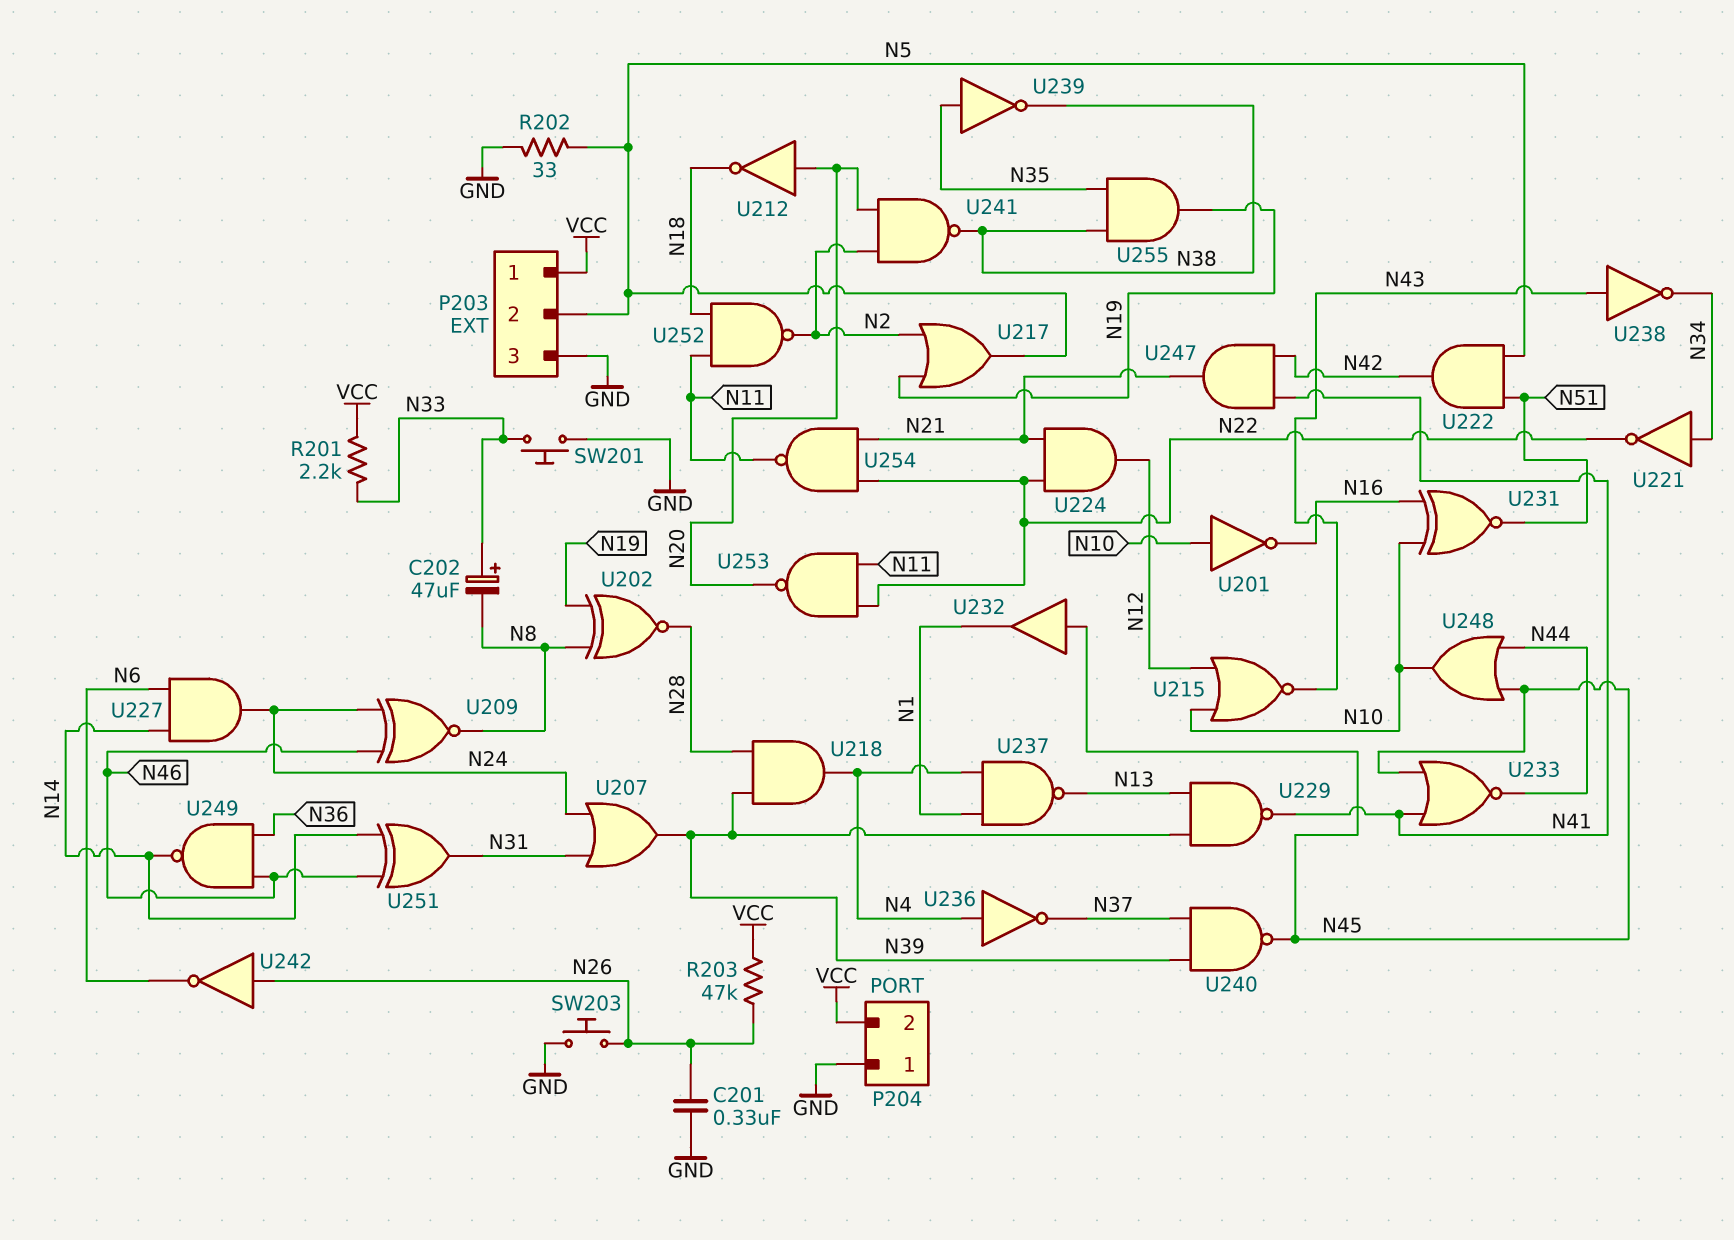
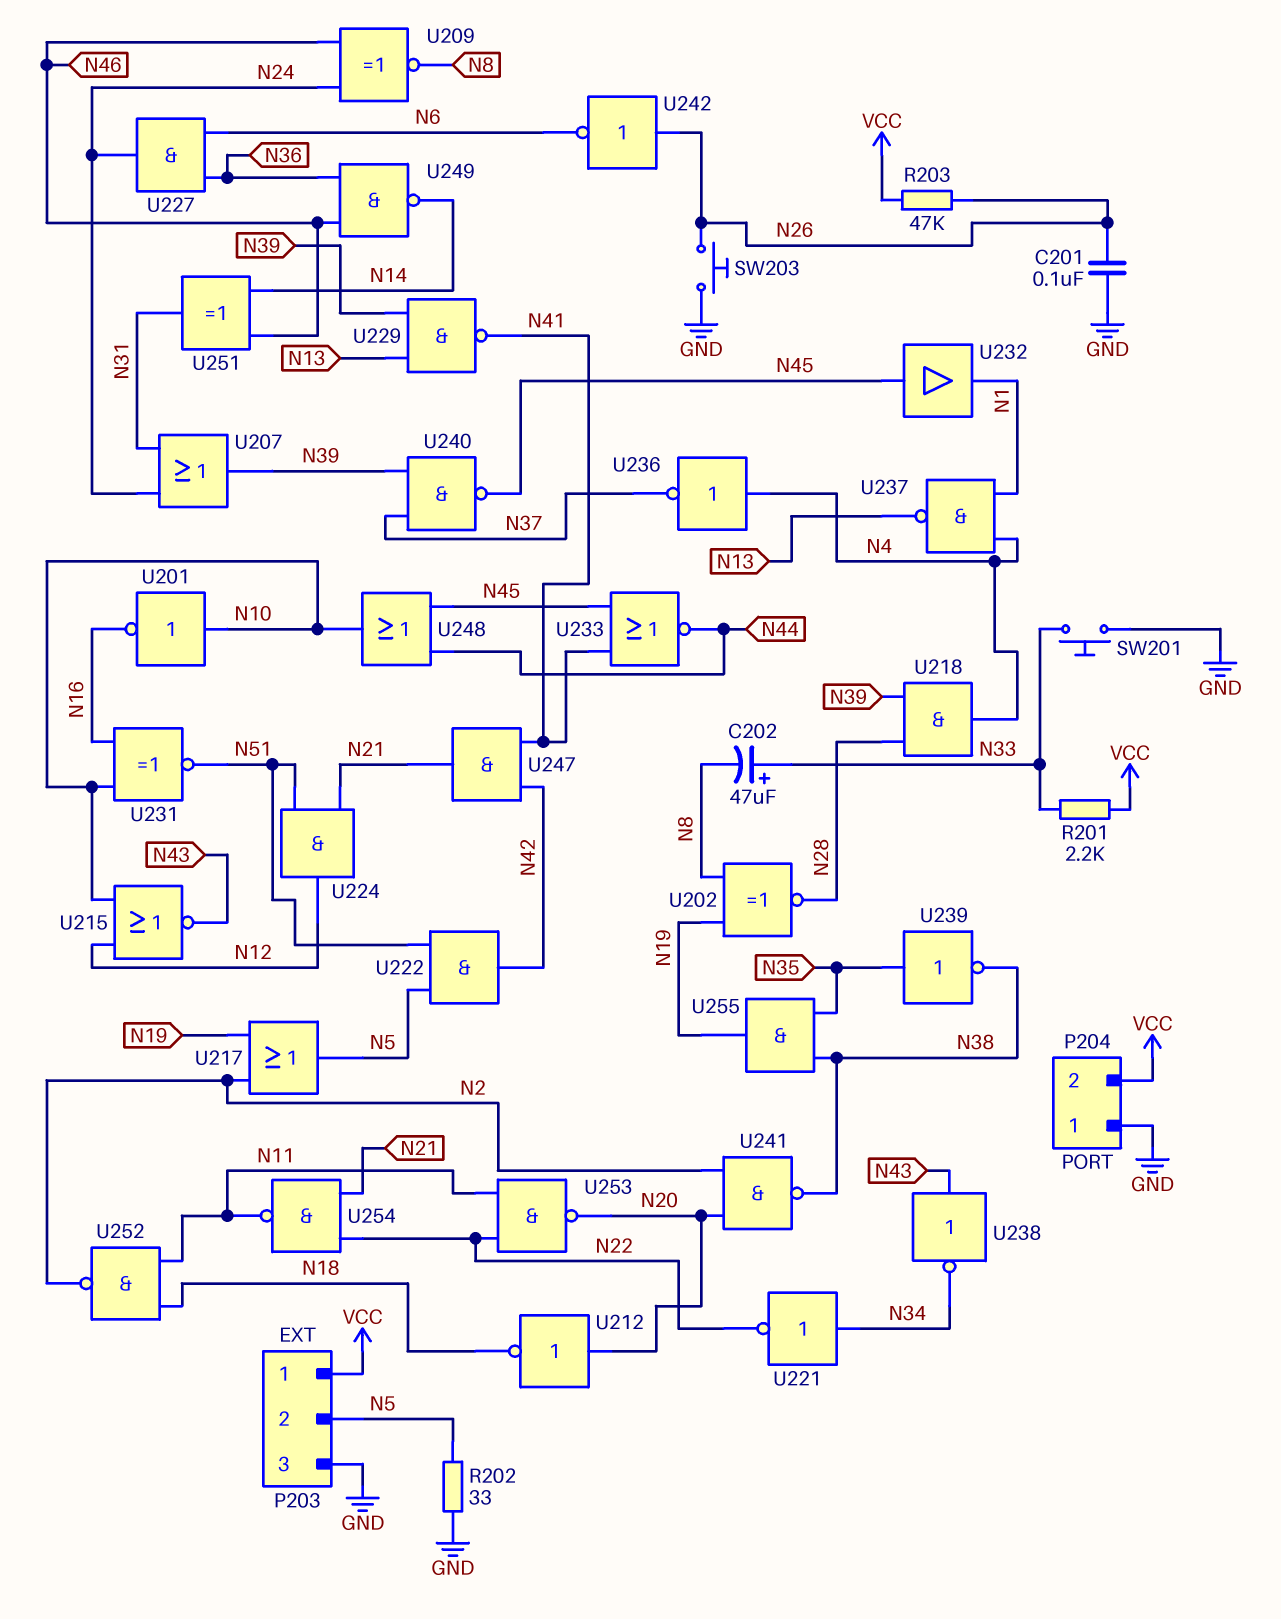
C201: 330nF (GND, N26) -> 100nF (GND, N26)
U224: AND (in N21, in N22, out N12) -> AND (in N21, in N51, out N12)
U227: AND (in N6, in N14, out N24) -> AND (in N6, in N36, out N24)

